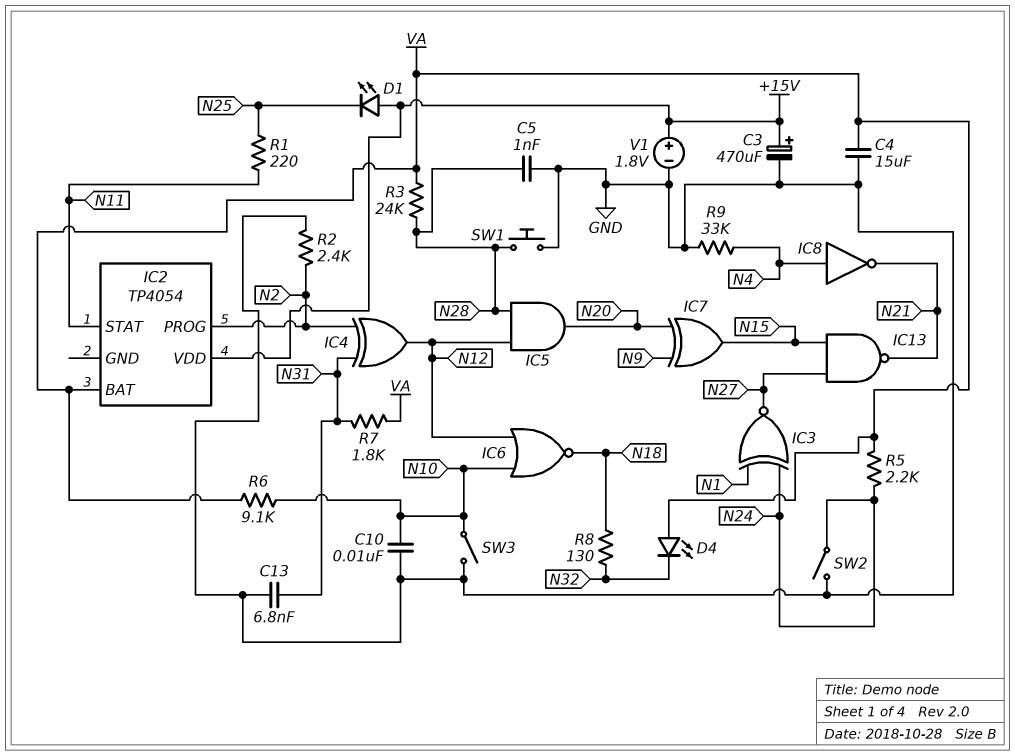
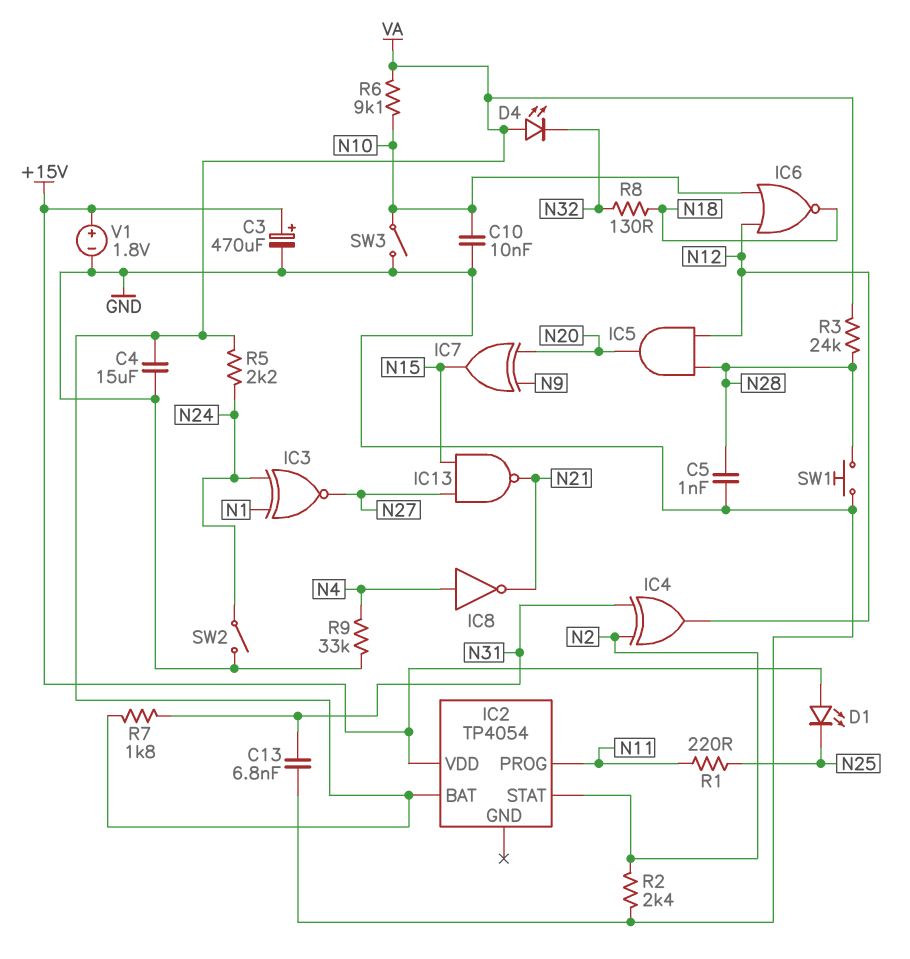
IC2 pin PROG: N2 -> N11
IC2 pin STAT: N11 -> N2

